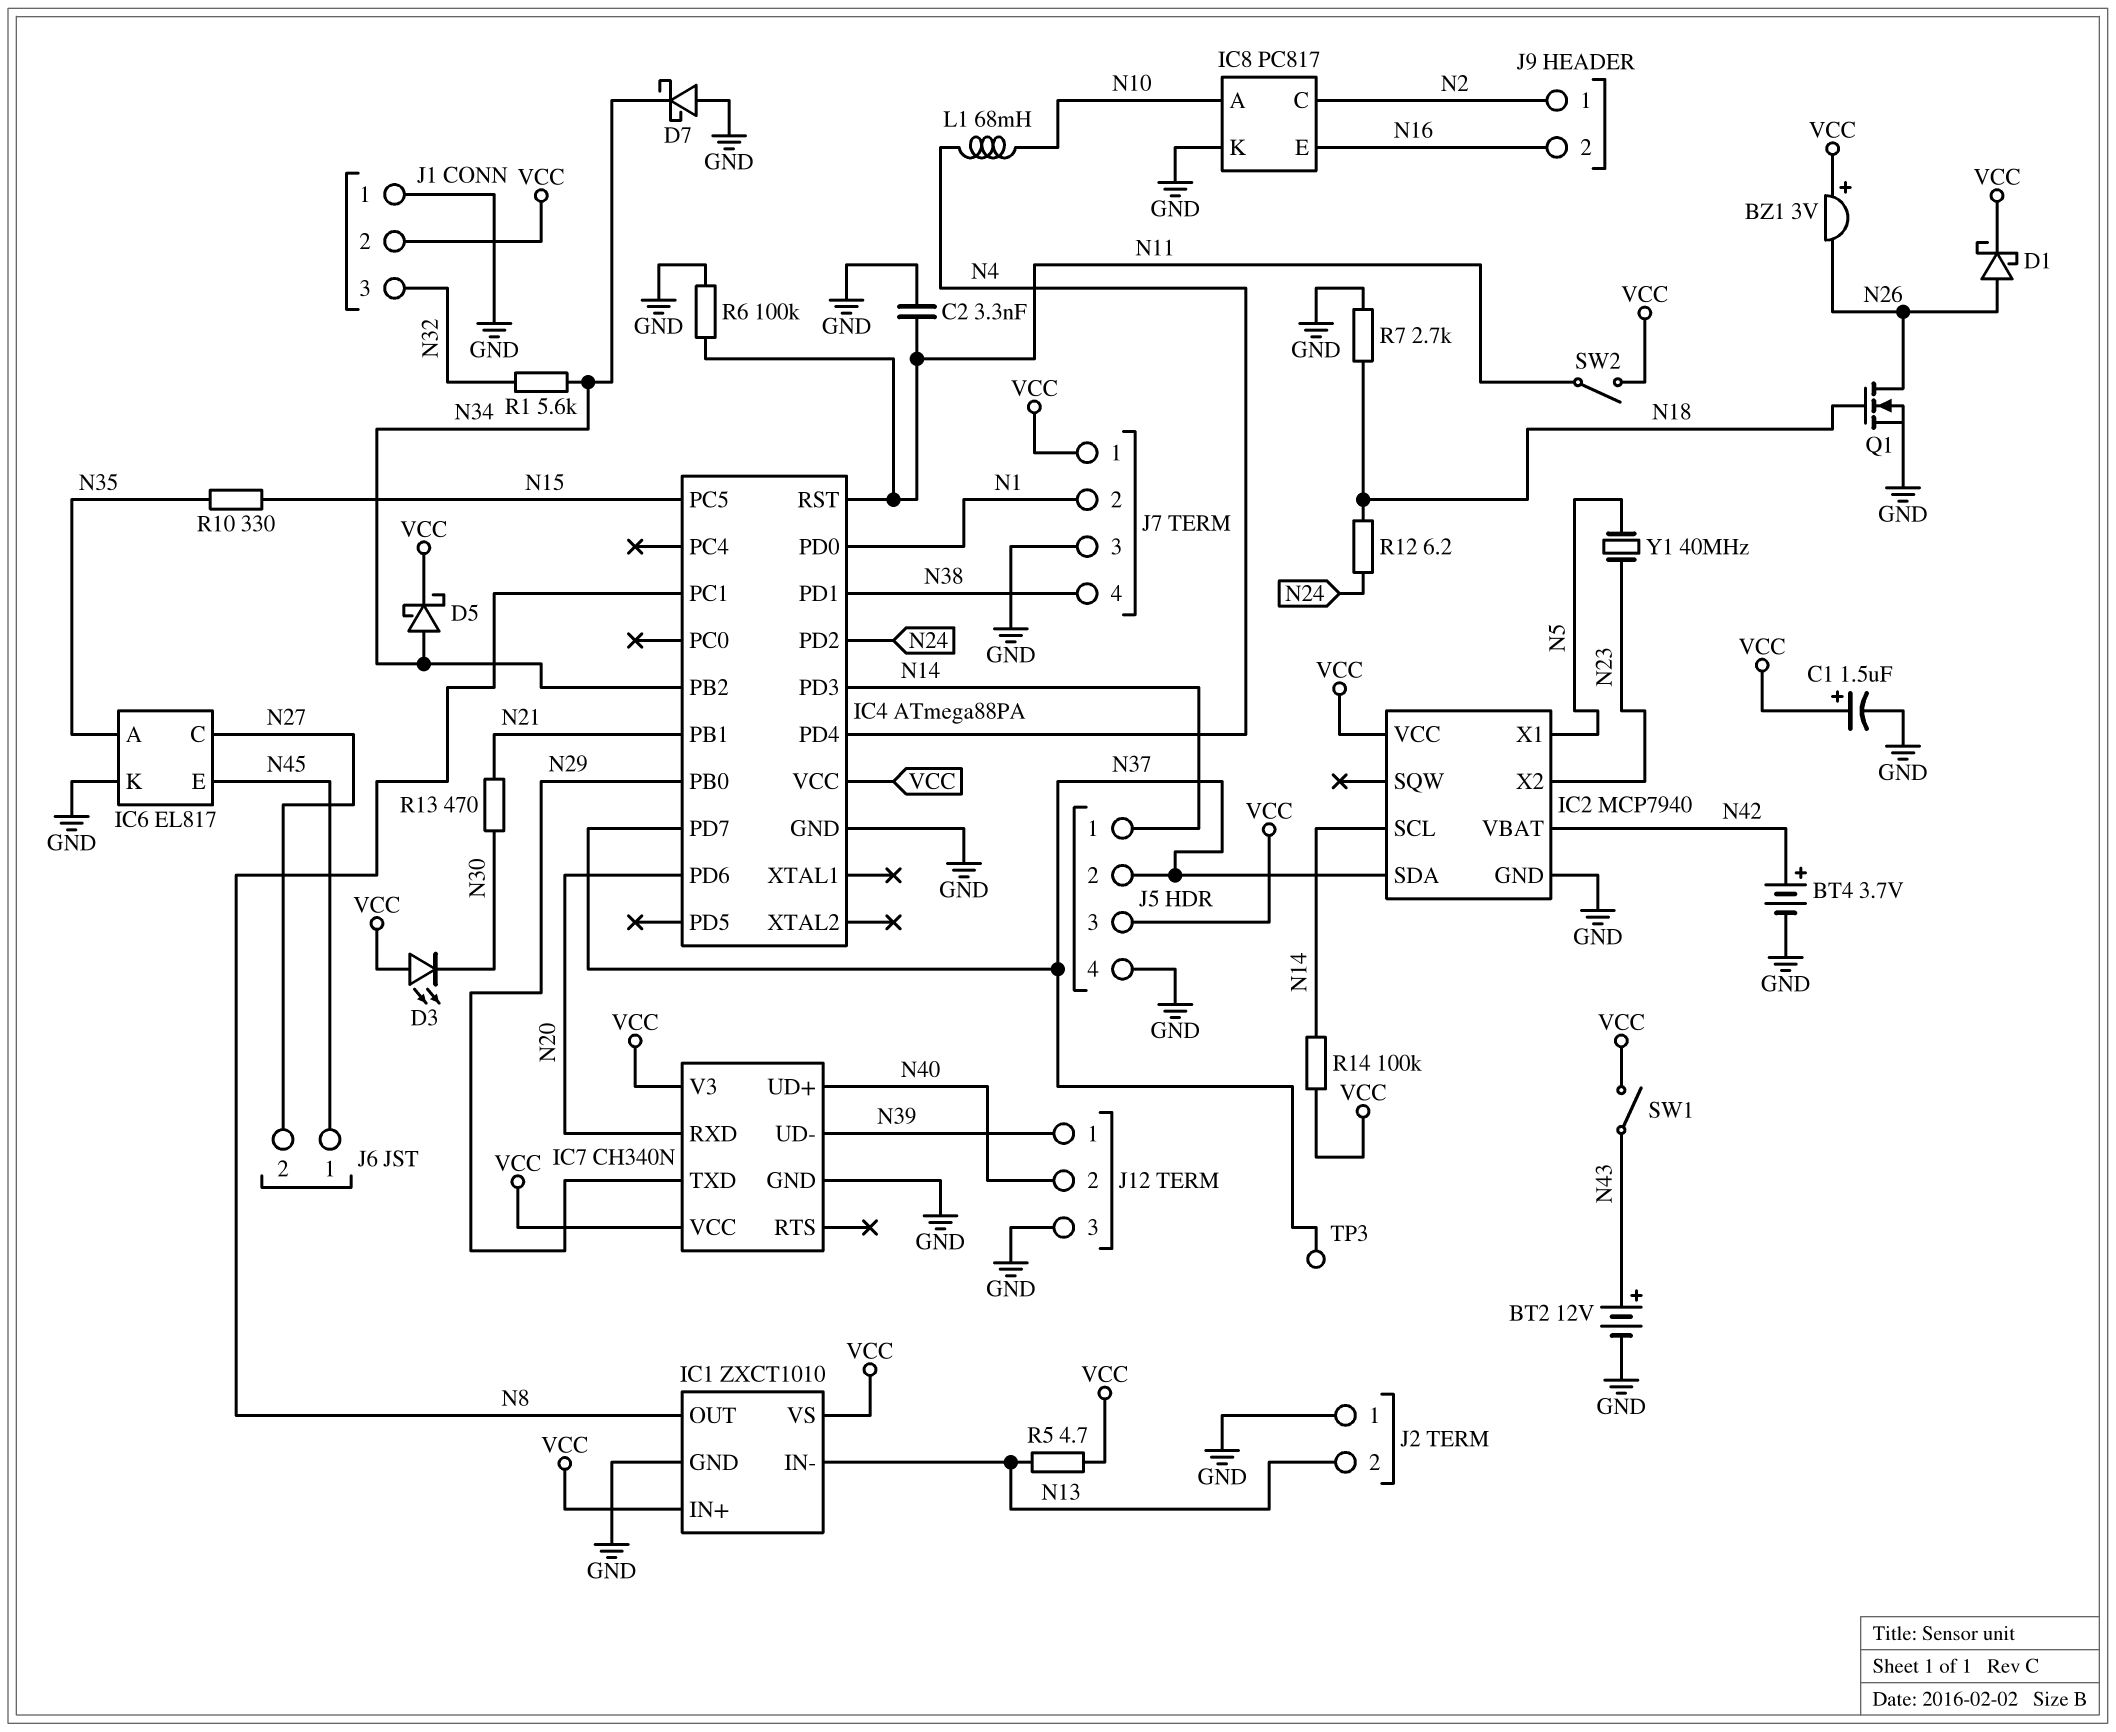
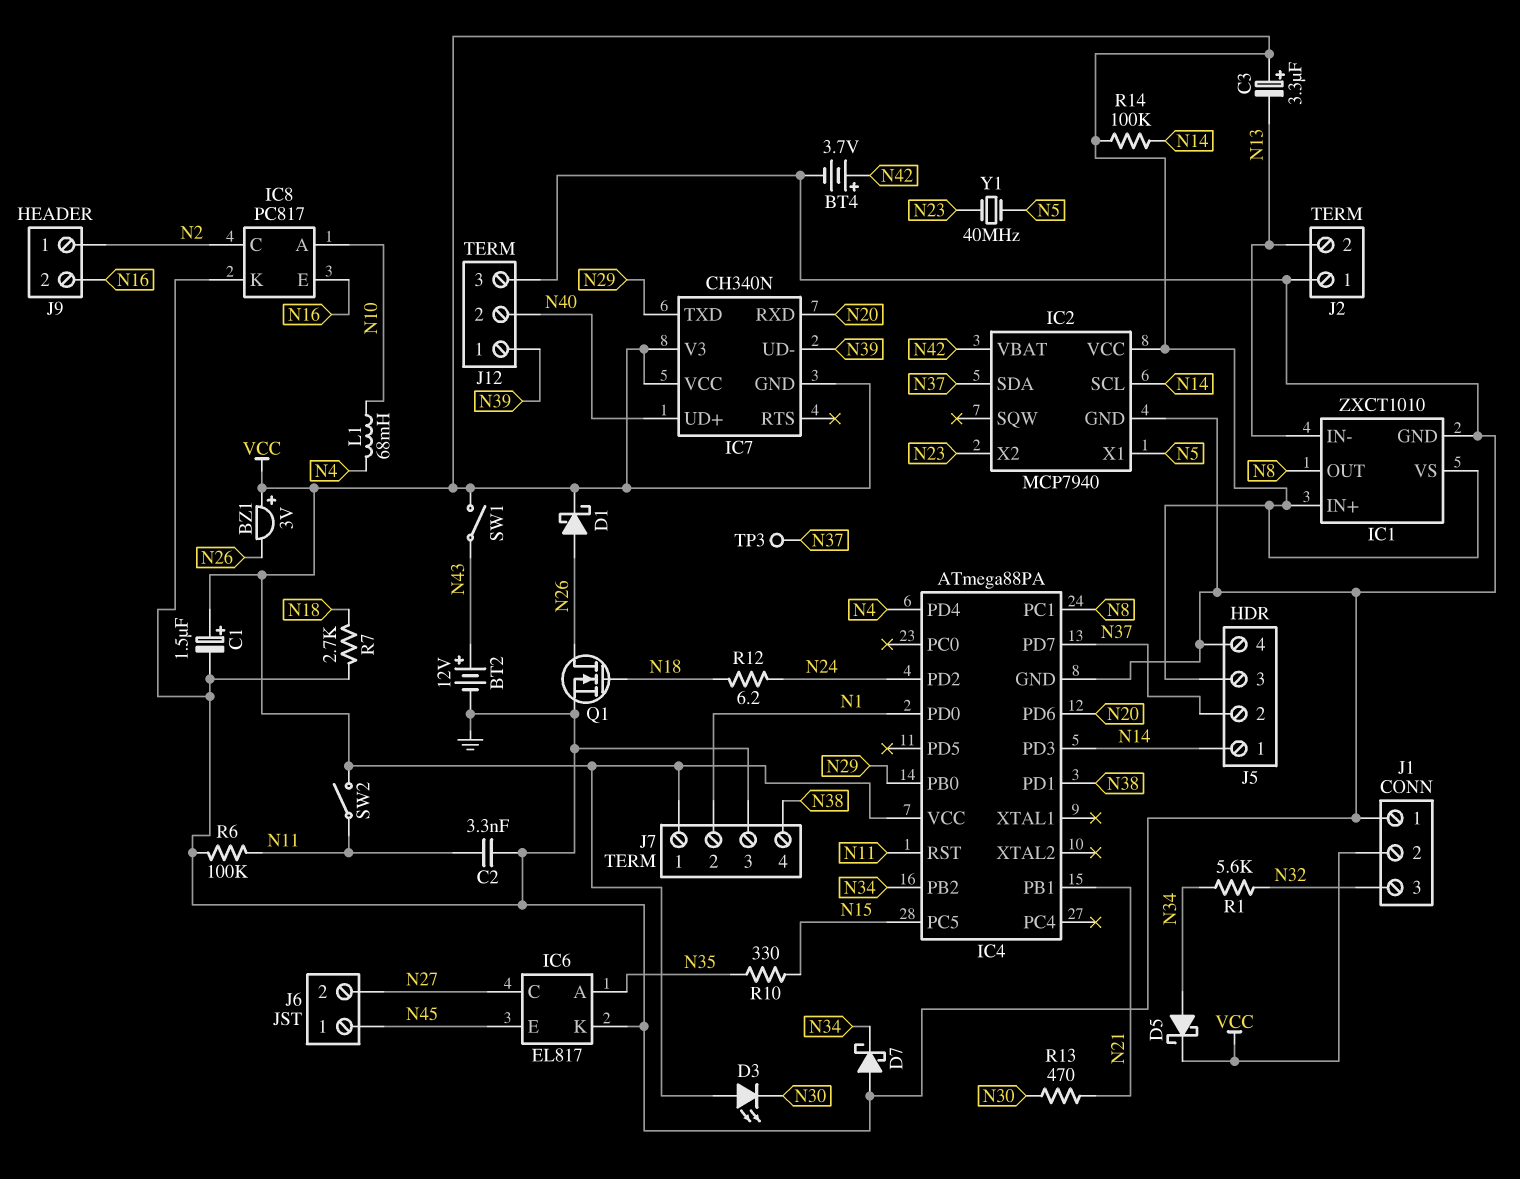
C3: none -> 3.3uF (plus VCC, minus N13)
IC7 pin GND: GND -> VCC
R5: 4.7 (N13, VCC) -> none

